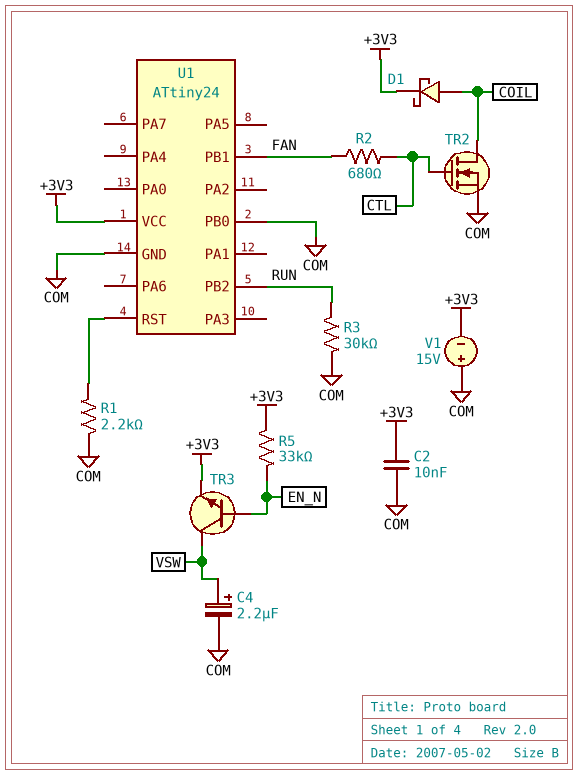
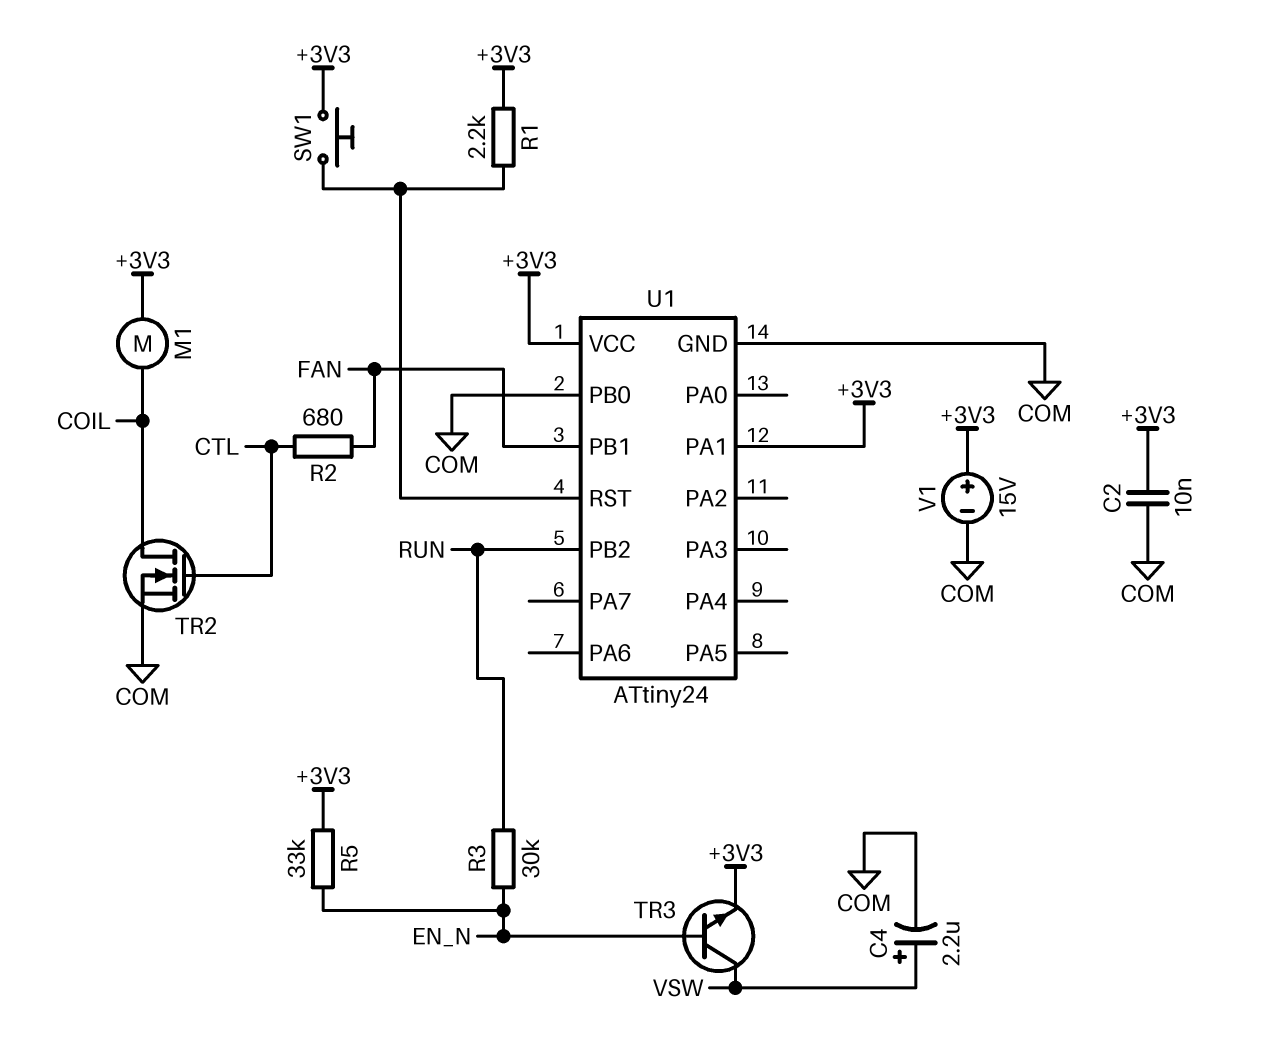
D1: schottky (A COIL, K +3V3) -> none
M1: none -> motor (+3V3, COIL)
R1: 2.2k (COM, U1/RST) -> 2.2k (+3V3, U1/RST)
R3: 30k (COM, RUN) -> 30k (EN_N, RUN)
SW1: none -> button (+3V3, U1/RST)
U1 pin PA1: none -> +3V3
V1: 15V (plus COM, minus +3V3) -> 15V (plus +3V3, minus COM)

